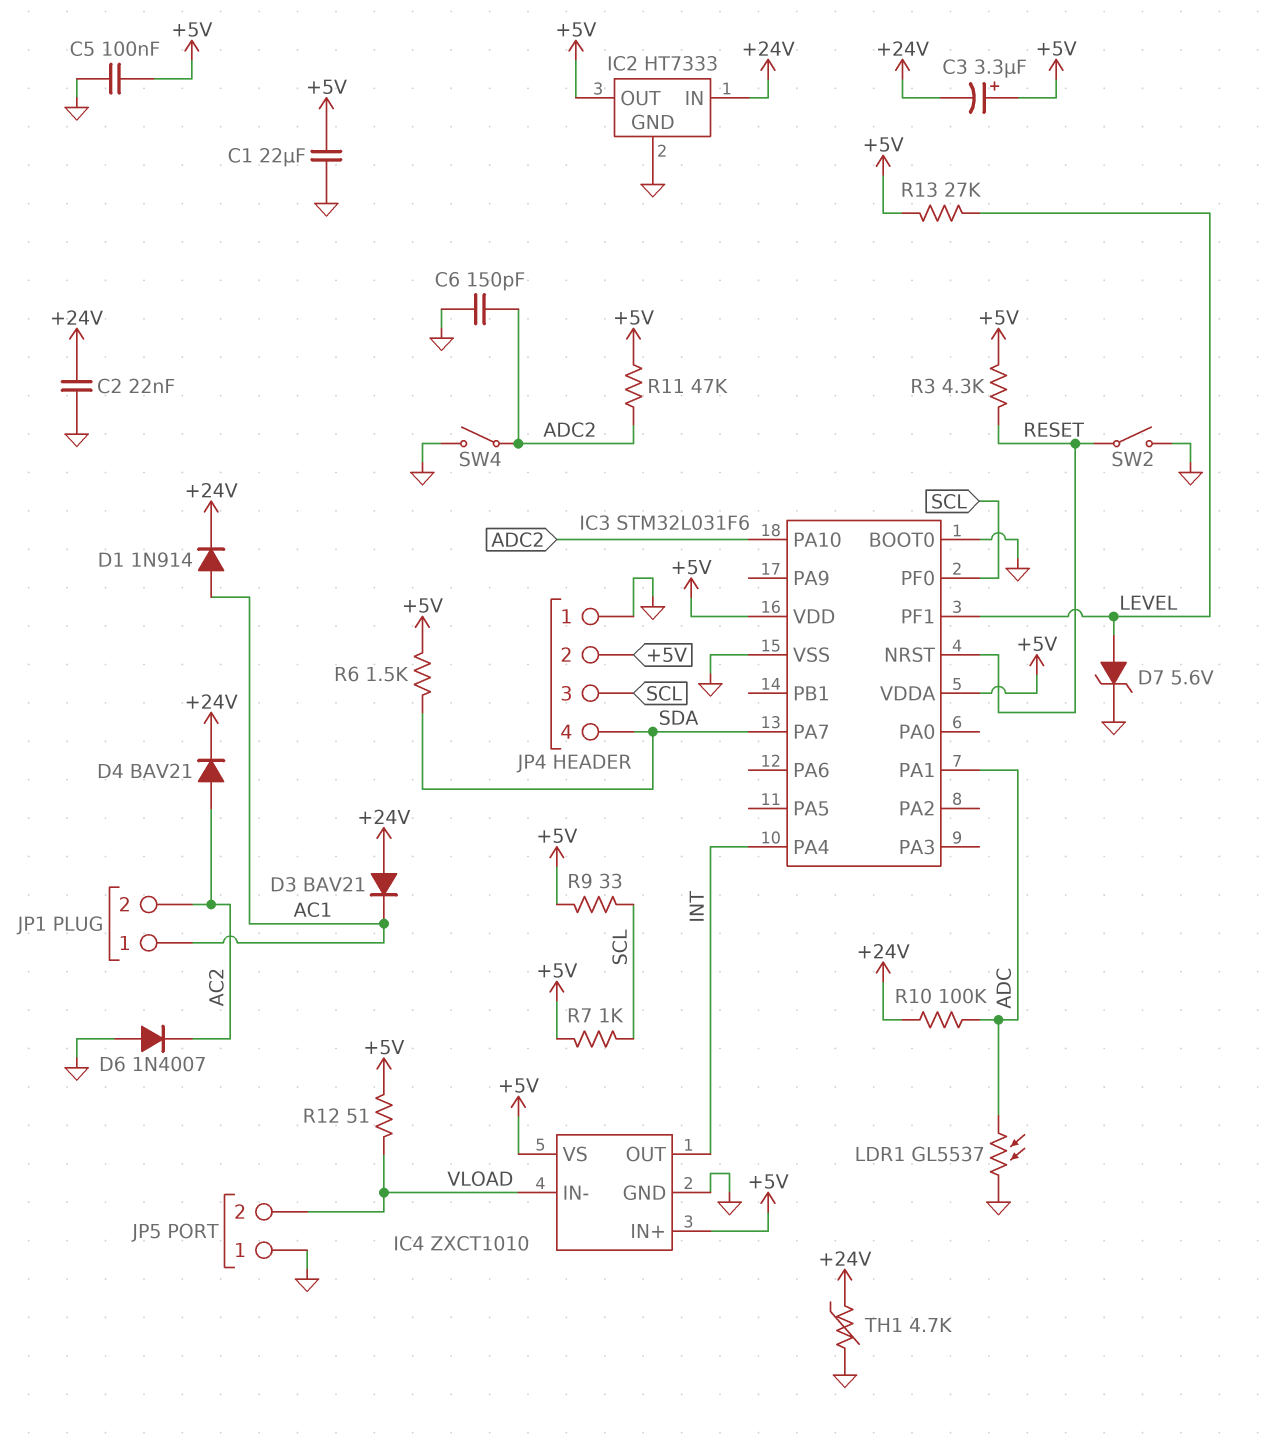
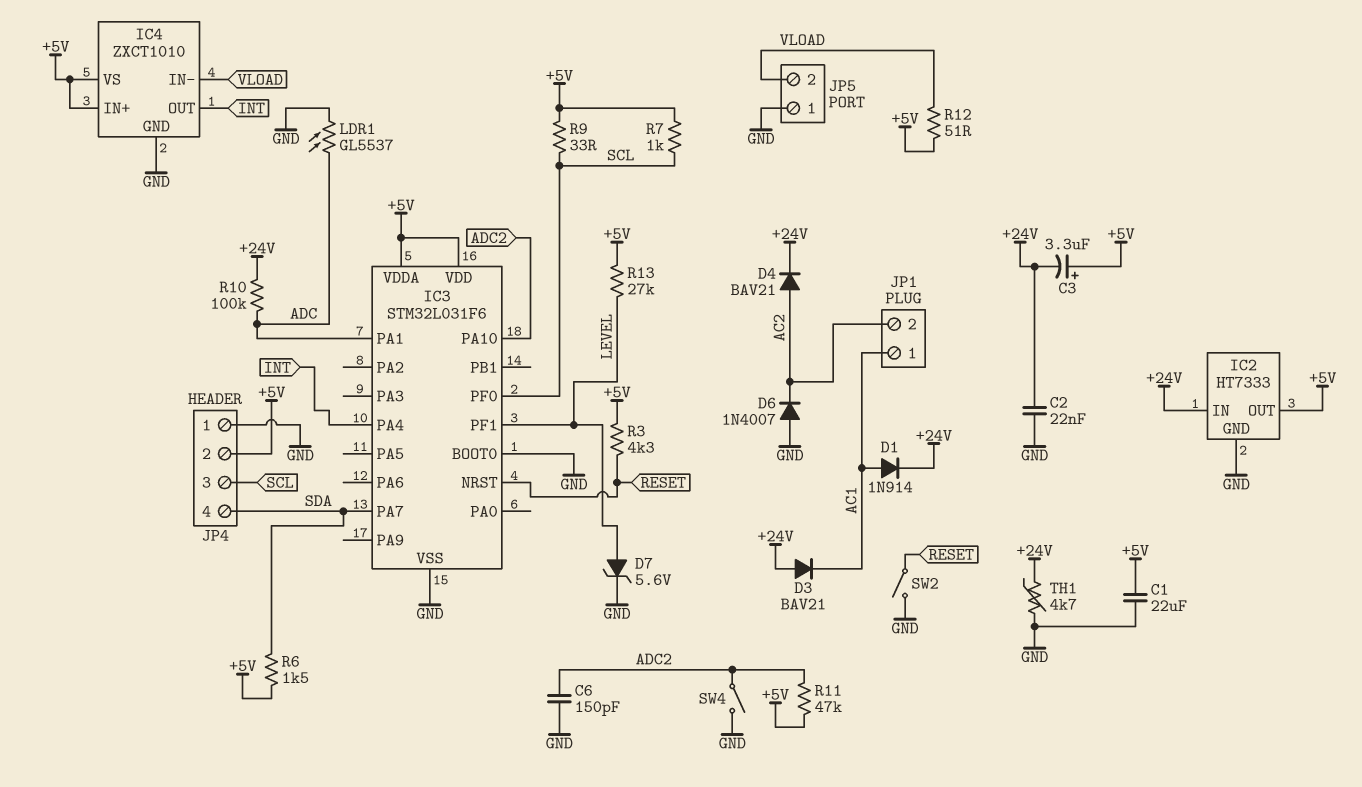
C5: 100nF (+5V, GND) -> none

